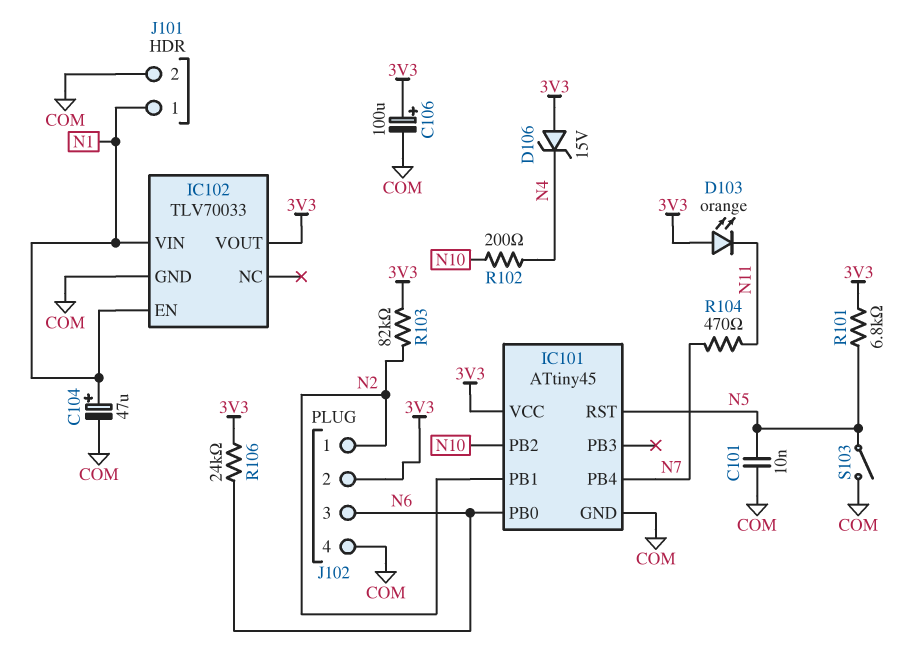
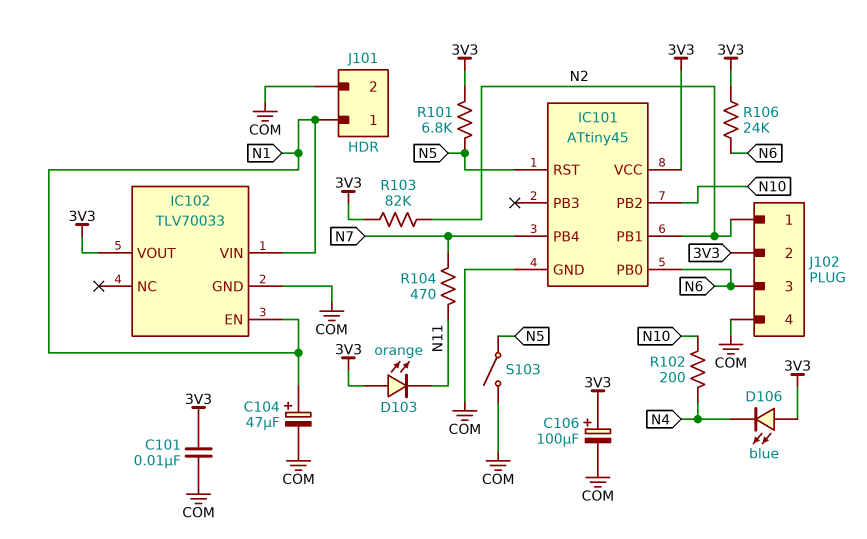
C101: 10nF (COM, N5) -> 10nF (3V3, COM)
D106: zener 15V (A 3V3, K N4) -> LED blue (A 3V3, K N4)

